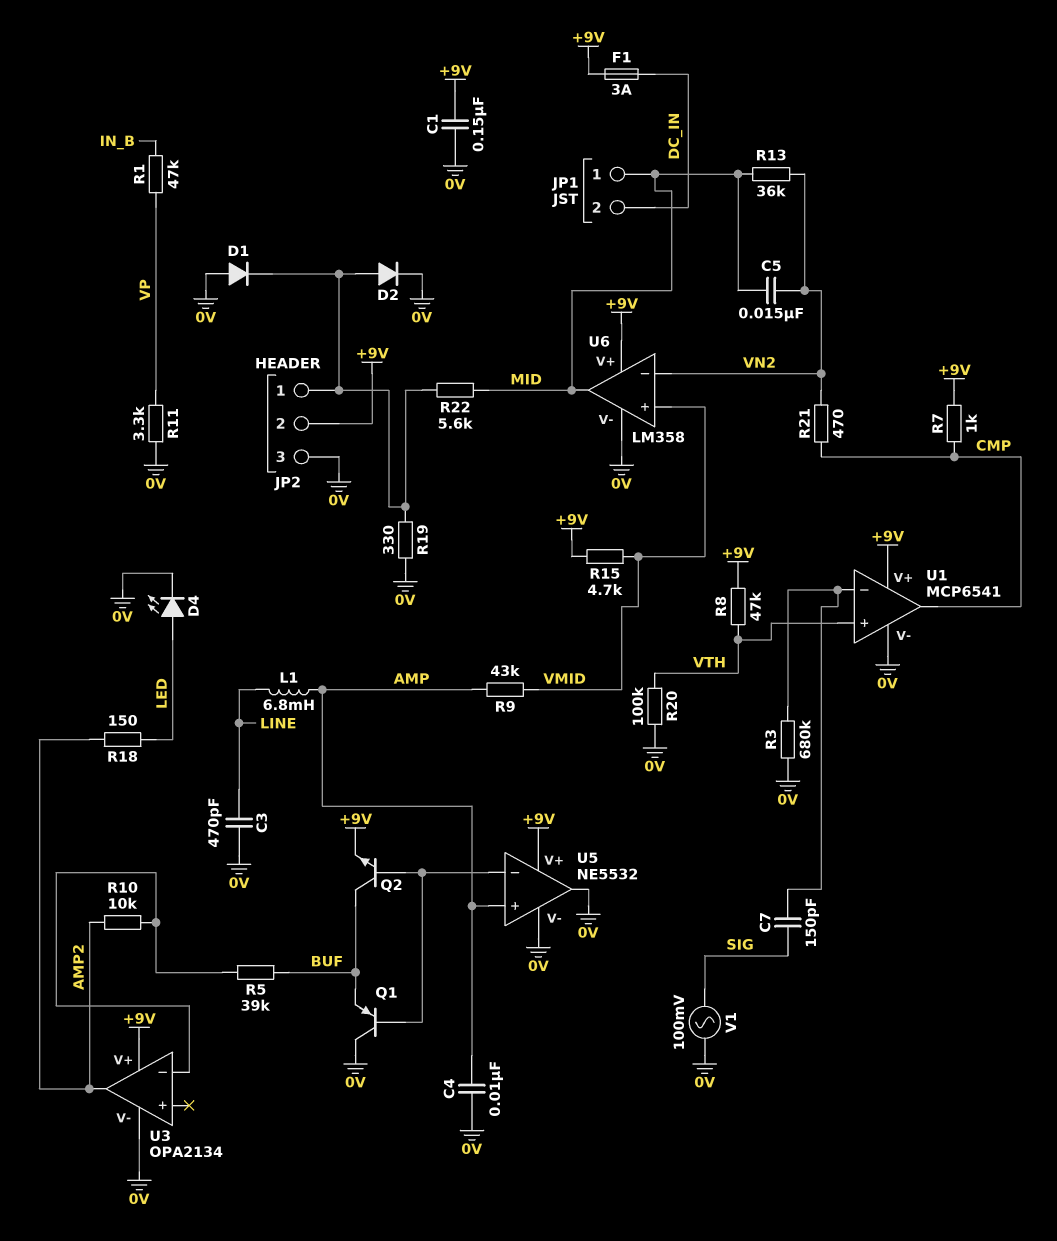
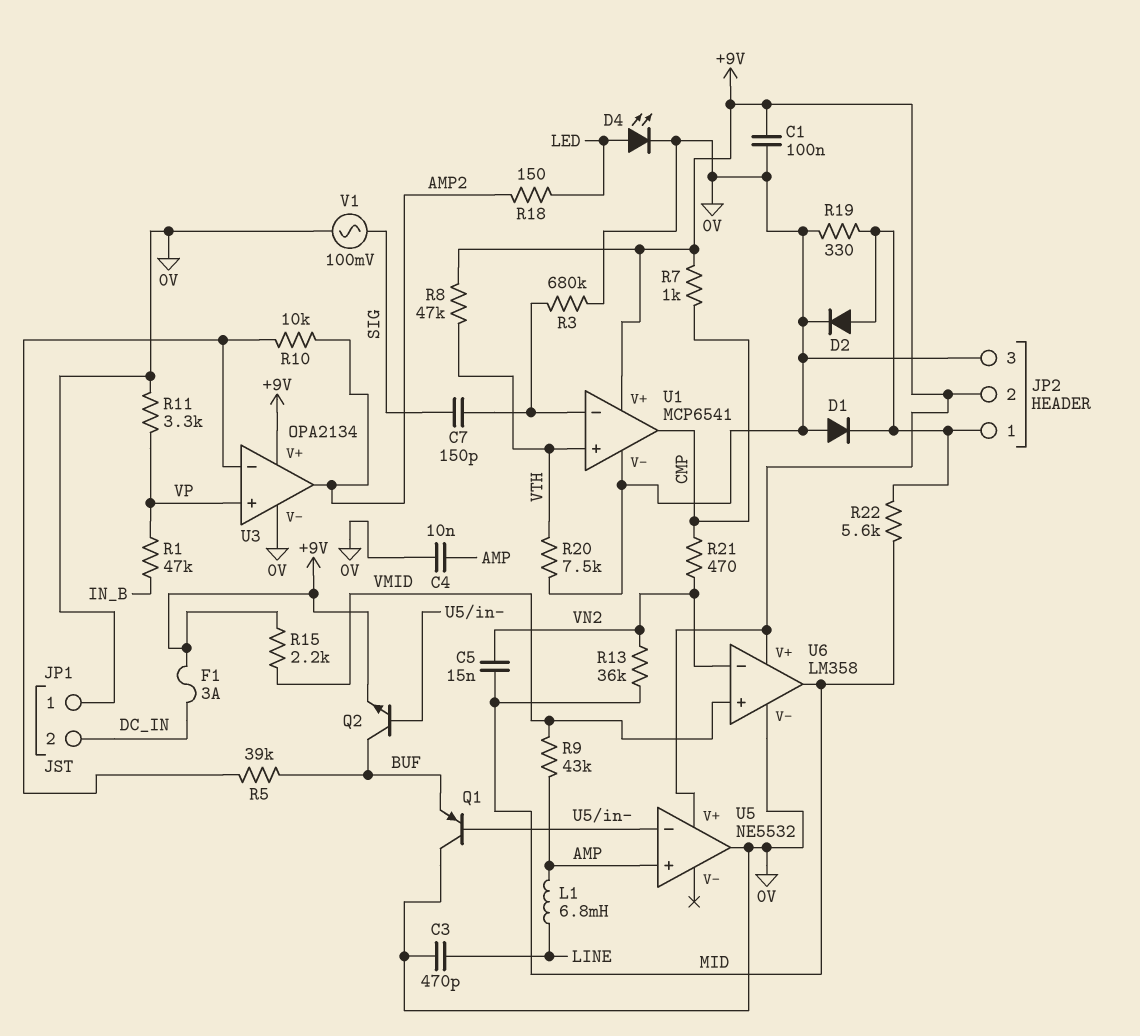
C1: 150nF (+9V, 0V) -> 100nF (+9V, 0V)
JP1 pin 1: MID -> 0V
R15: 4.7k (+9V, VMID) -> 2.2k (+9V, VMID)
R20: 100k (0V, VTH) -> 7.5k (0V, VTH)
U3 pin in+: none -> VP
U5 pin V-: 0V -> none

